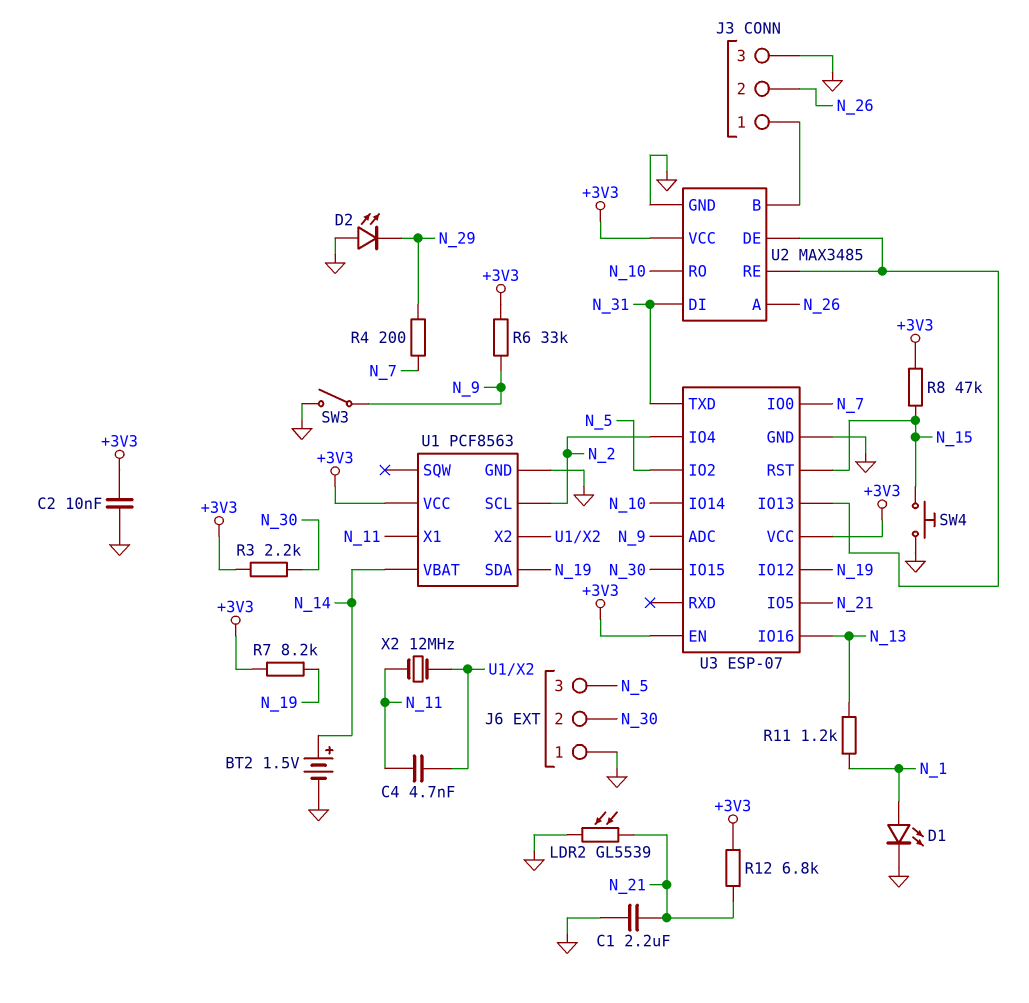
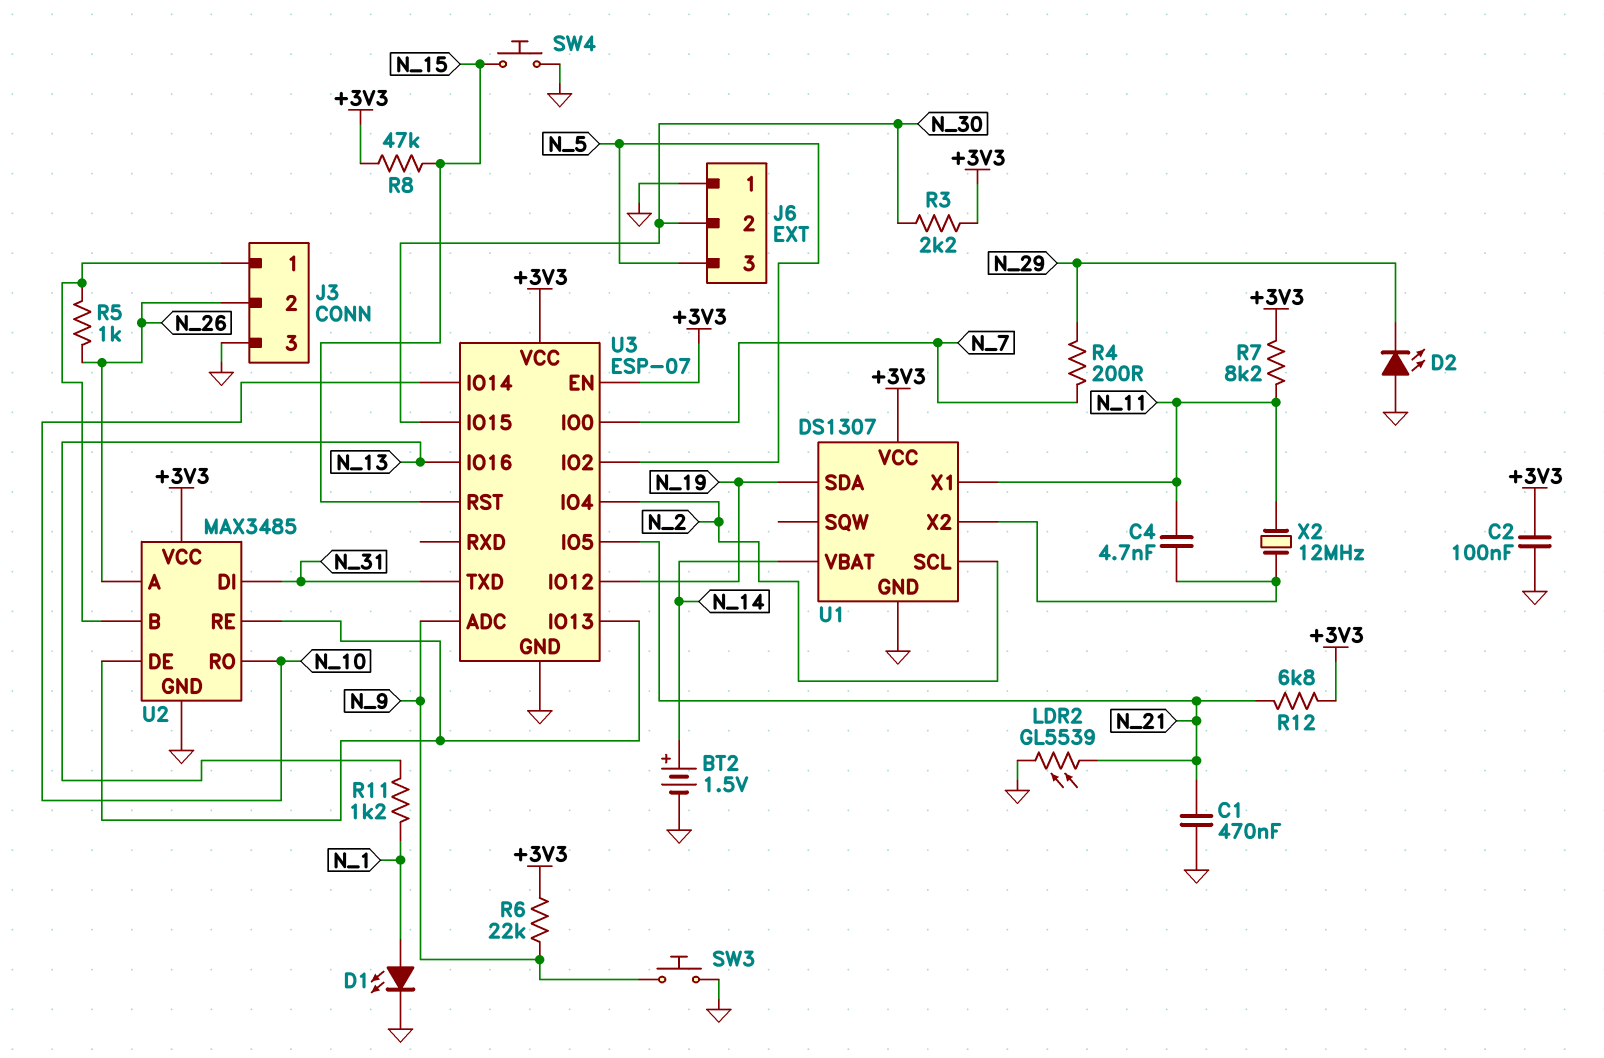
C1: 2.2uF (GND, N_21) -> 470nF (GND, N_21)
C2: 10nF (+3V3, GND) -> 100nF (+3V3, GND)
R5: none -> 1k (J3/1, N_26)
R6: 33k (+3V3, N_9) -> 22k (+3V3, N_9)
R7: 8.2k (+3V3, N_19) -> 8.2k (+3V3, N_11)
SW3: switch (GND, N_9) -> button (GND, N_9)
U1: PCF8563 -> DS1307

